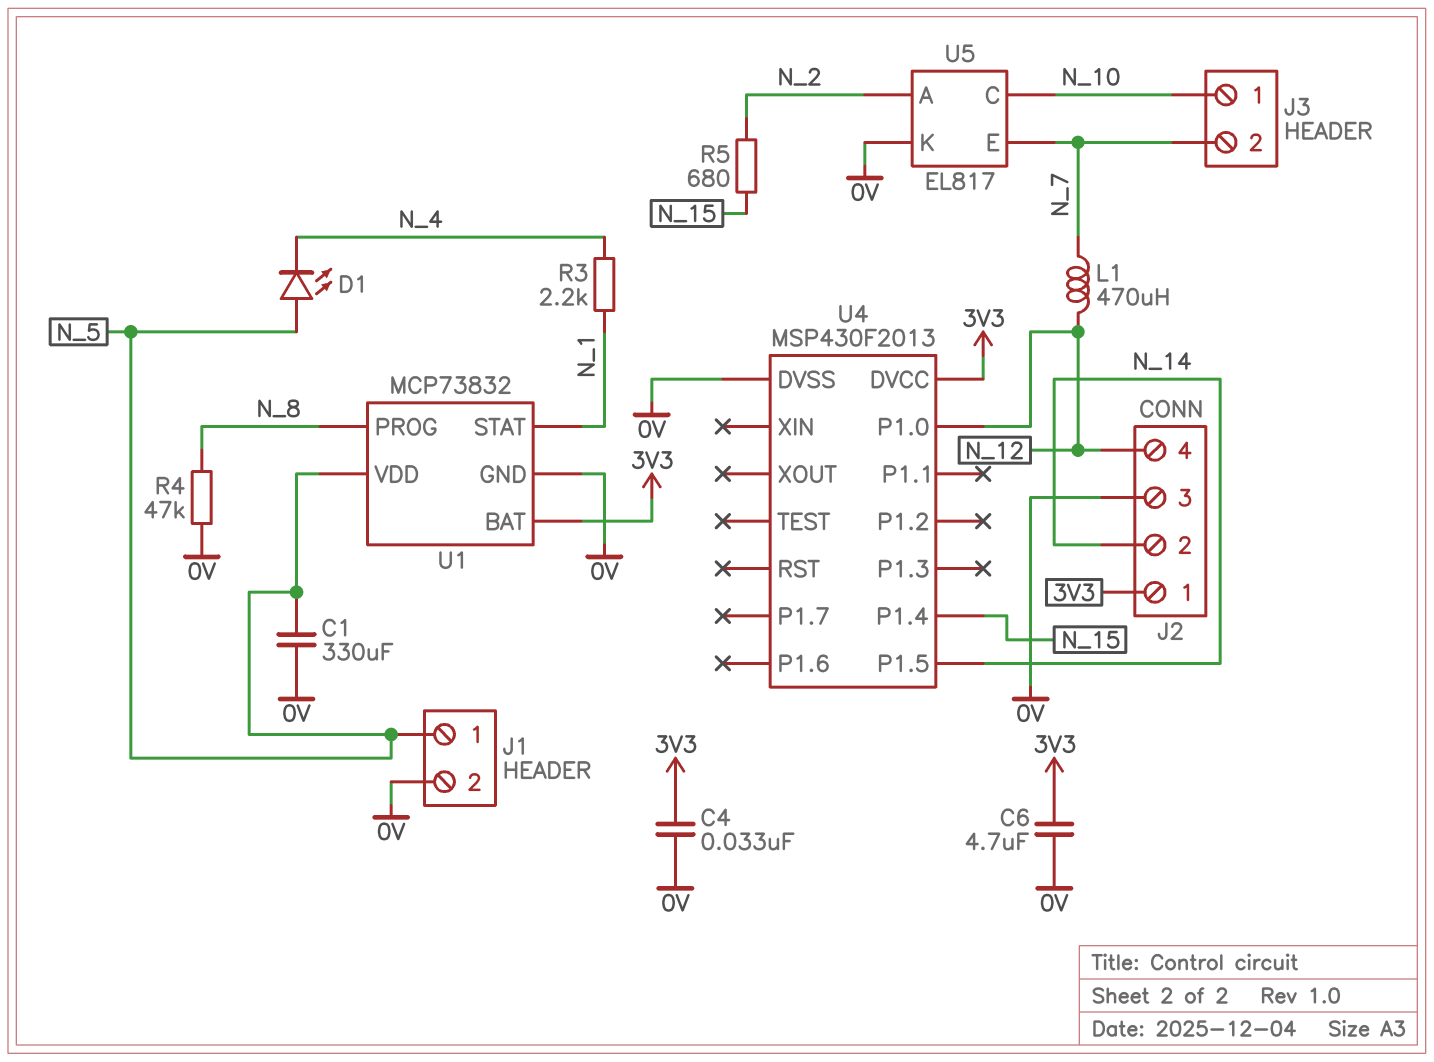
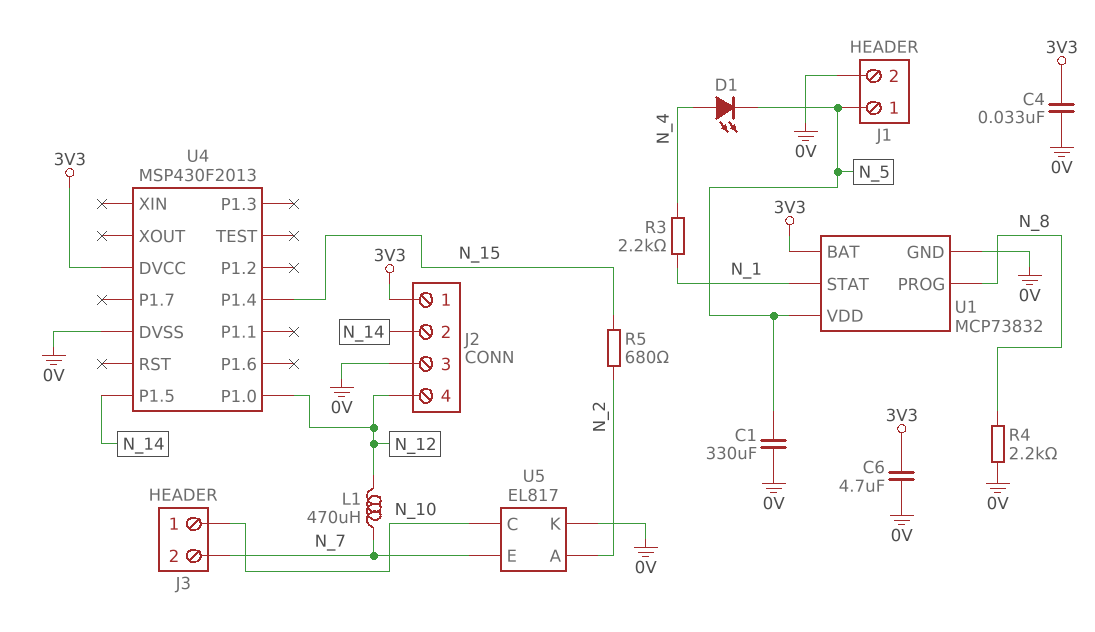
D1: LED (A N_5, K N_4) -> LED (A N_4, K N_5)
R4: 47k (0V, N_8) -> 2.2k (0V, N_8)

